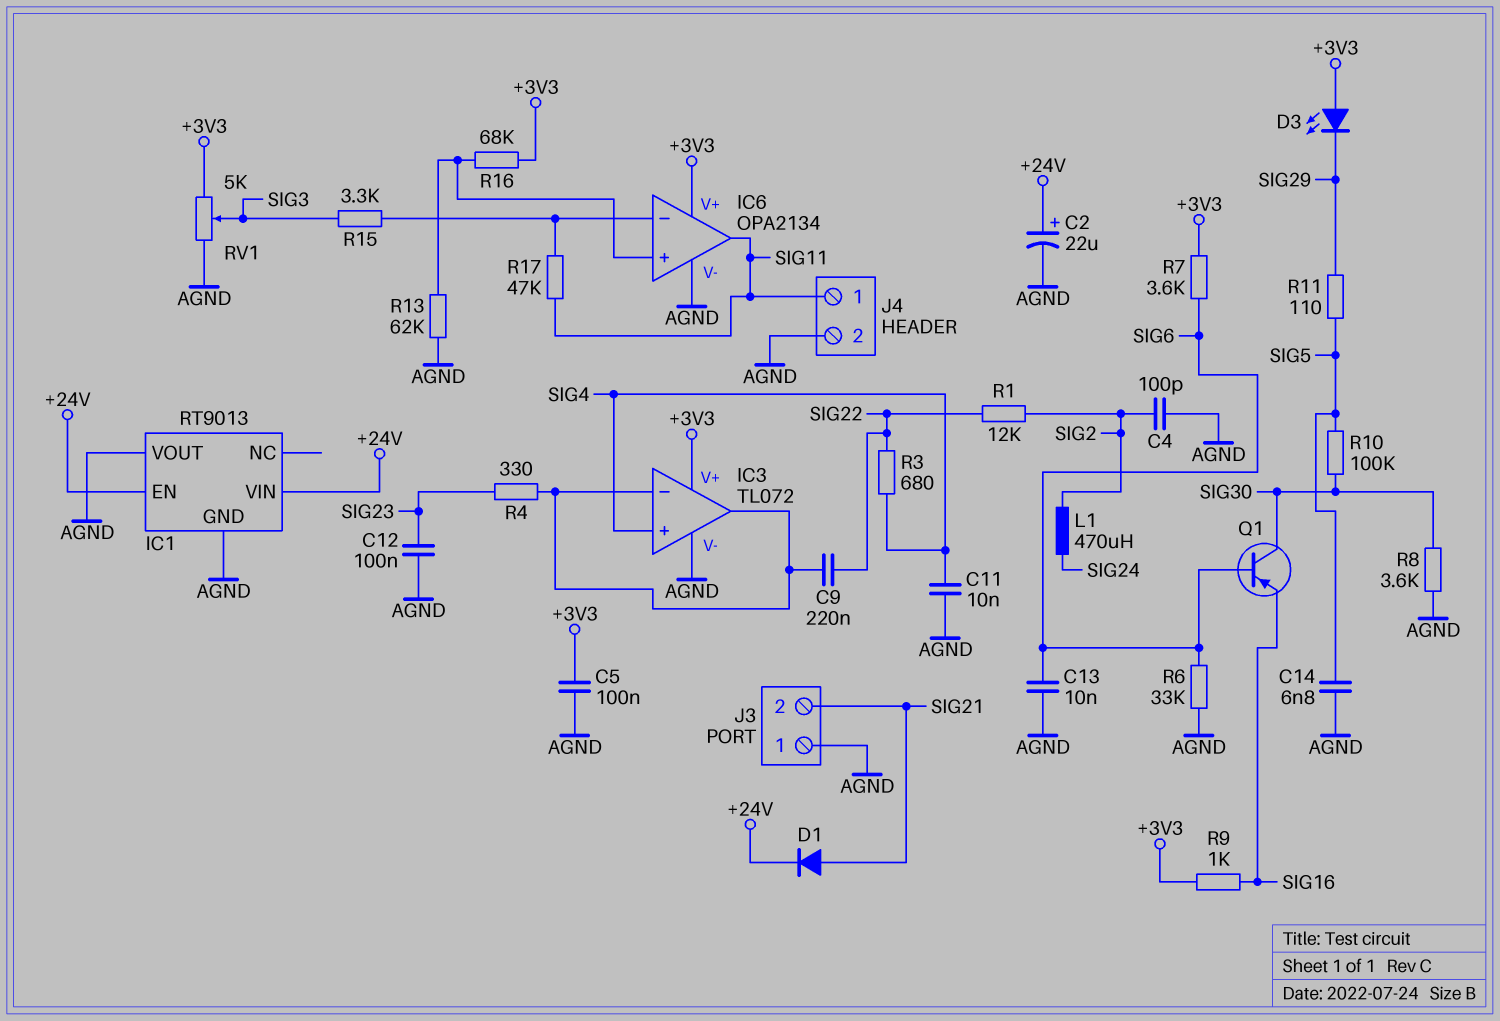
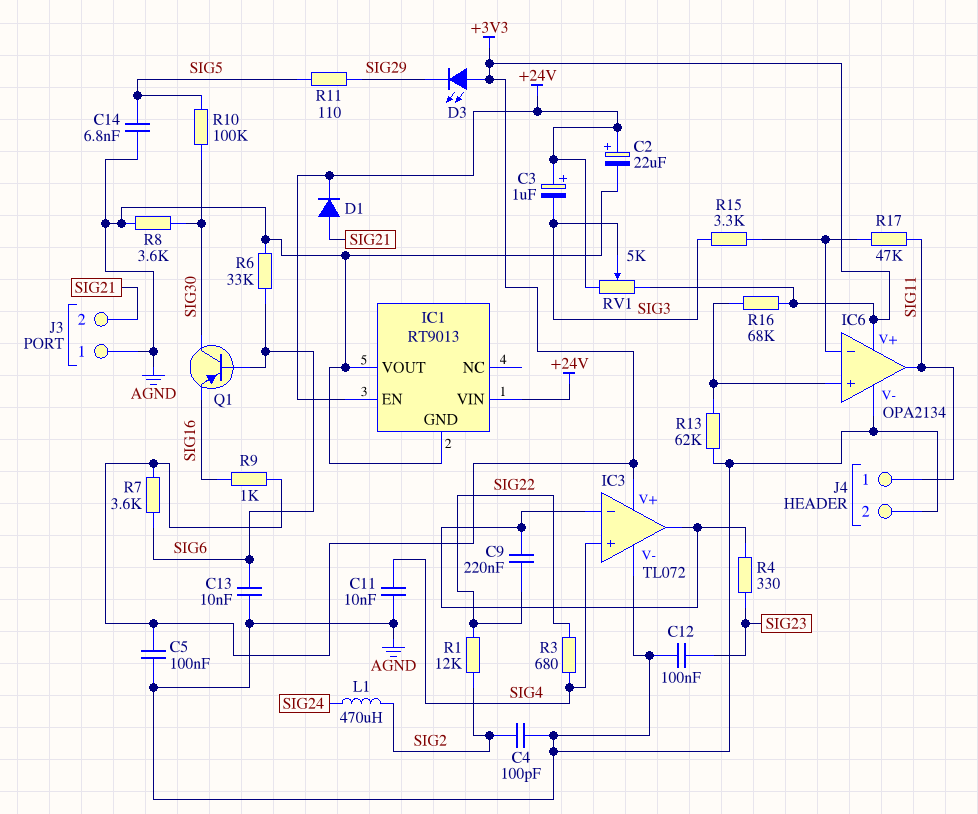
C3: none -> 1uF (plus +24V, minus SIG3)
RV1: 5k (+3V3, AGND, wiper SIG3) -> 5k (+3V3, +24V, wiper SIG3)

